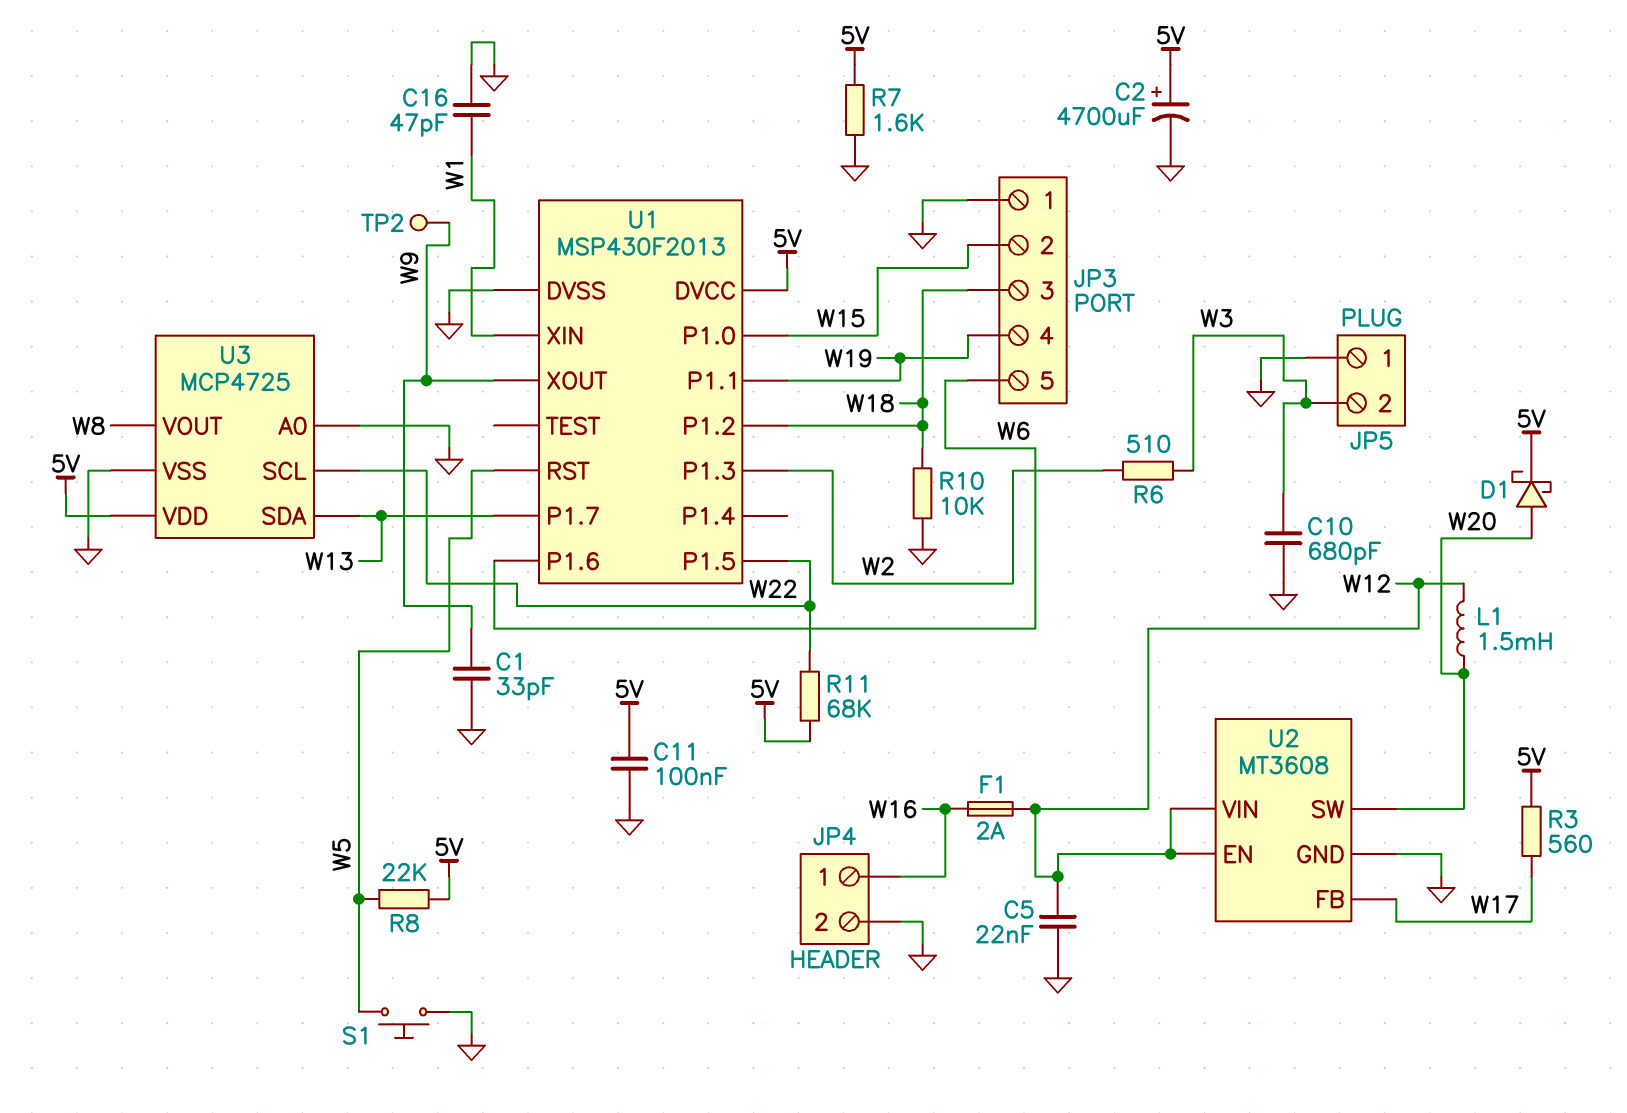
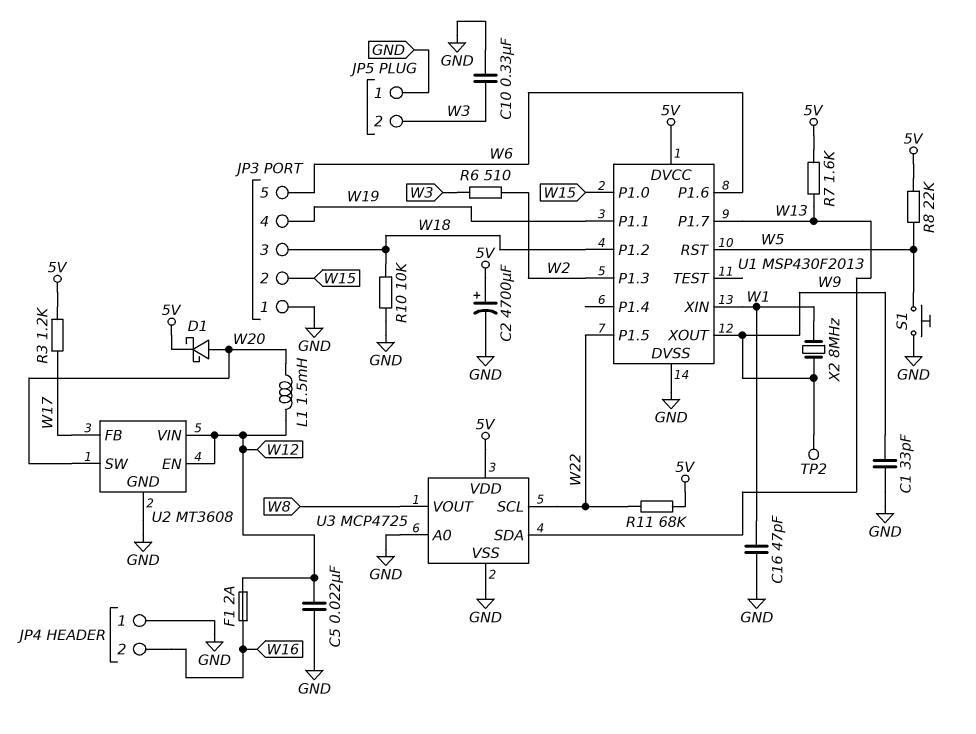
C10: 680pF (GND, W3) -> 330nF (GND, W3)
C11: 100nF (5V, GND) -> none
JP4 pin 1: W16 -> GND
JP4 pin 2: GND -> W16
R3: 560 (5V, W17) -> 1.2k (5V, W17)
R7: 1.6k (5V, GND) -> 1.6k (5V, W13)
X2: none -> 8MHz (W1, W9)

